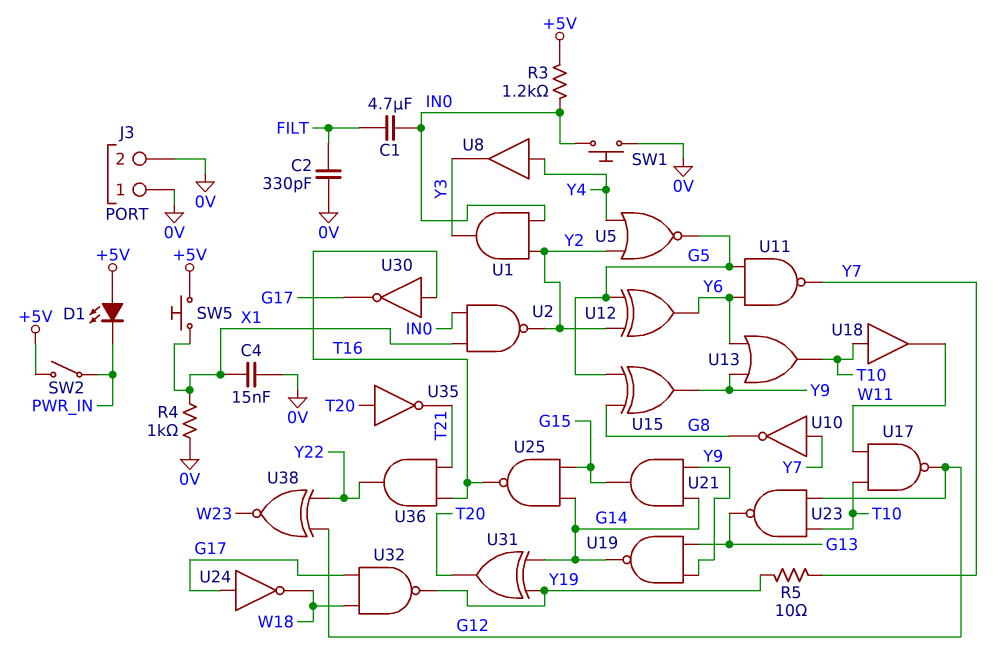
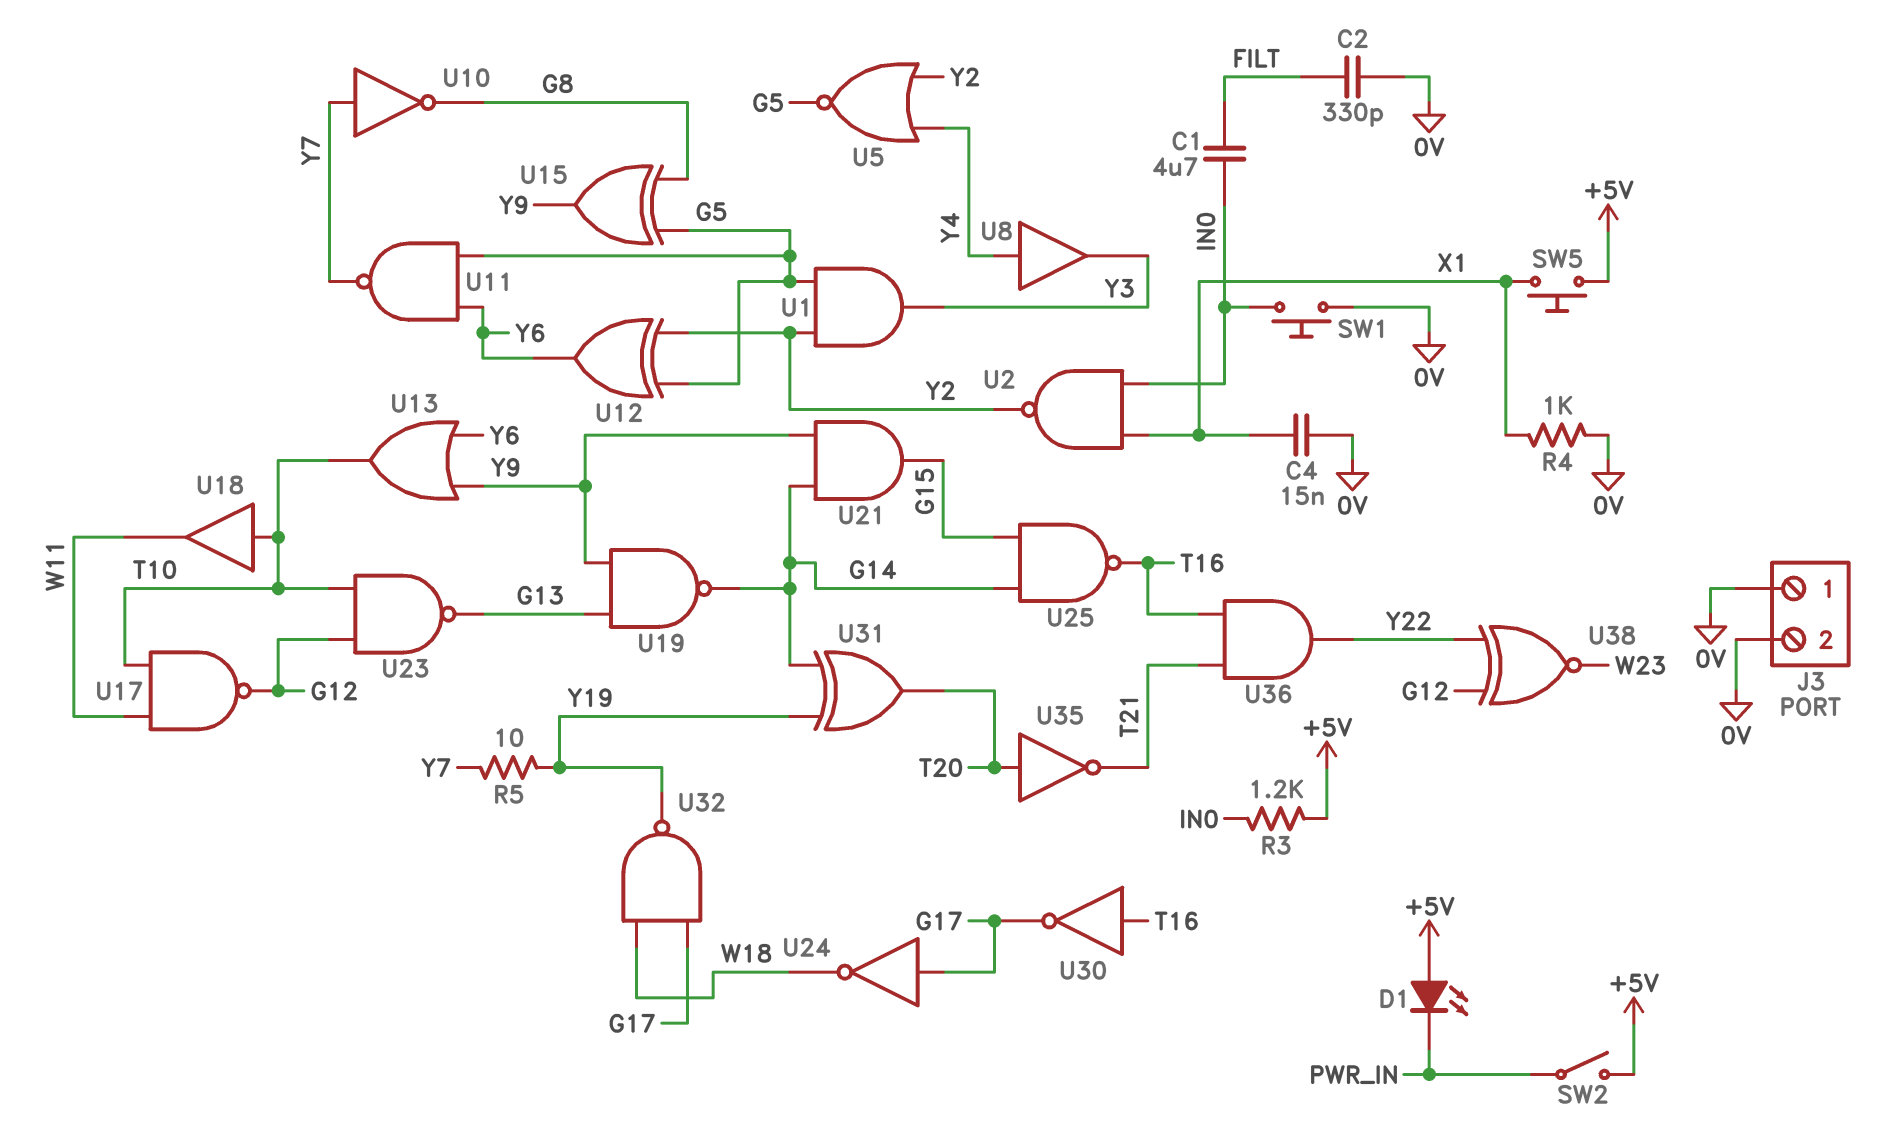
U1: AND (in IN0, in Y2, out Y3) -> AND (in G5, in Y2, out Y3)

